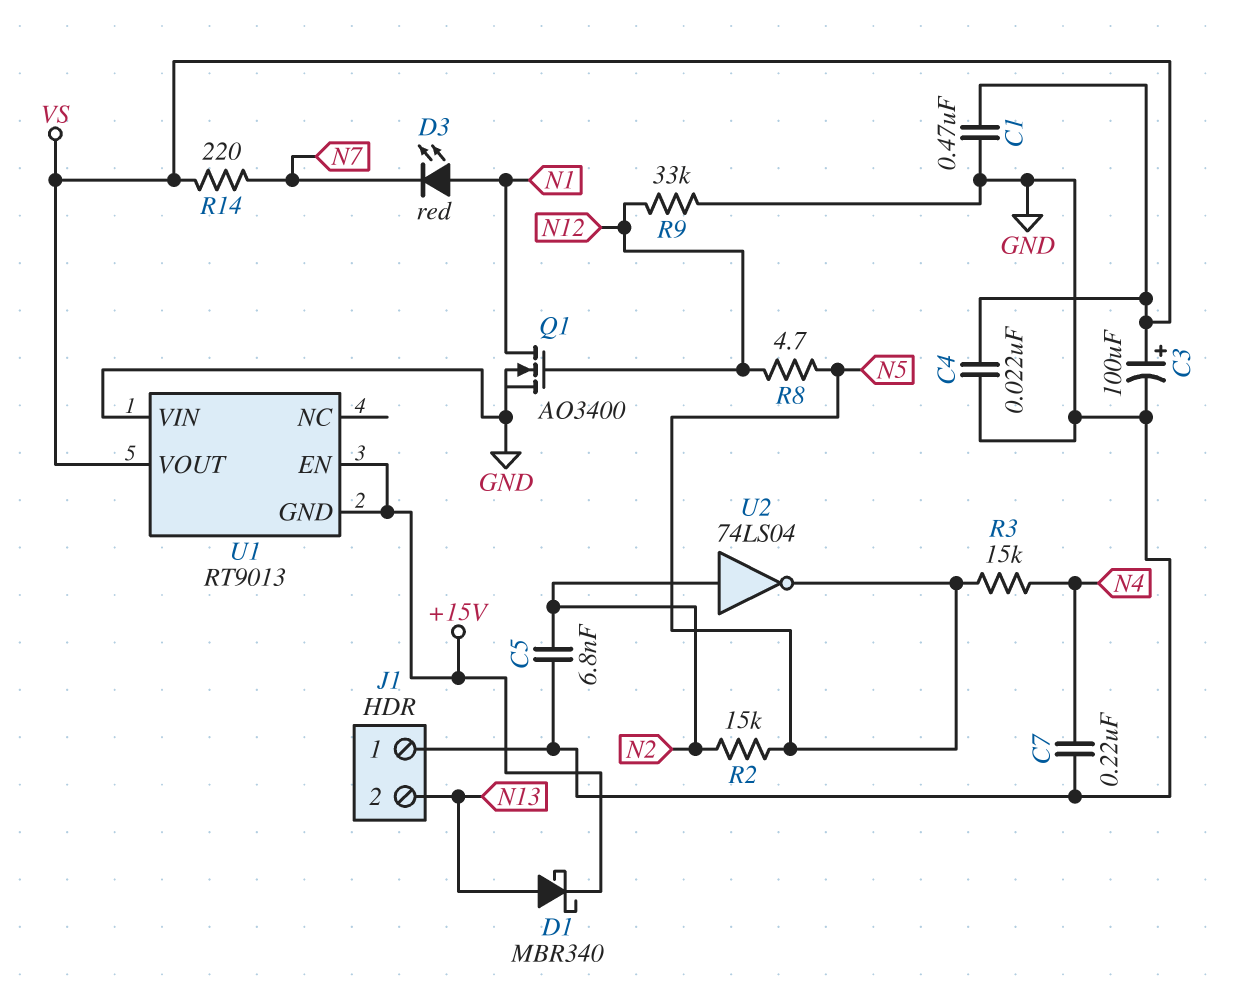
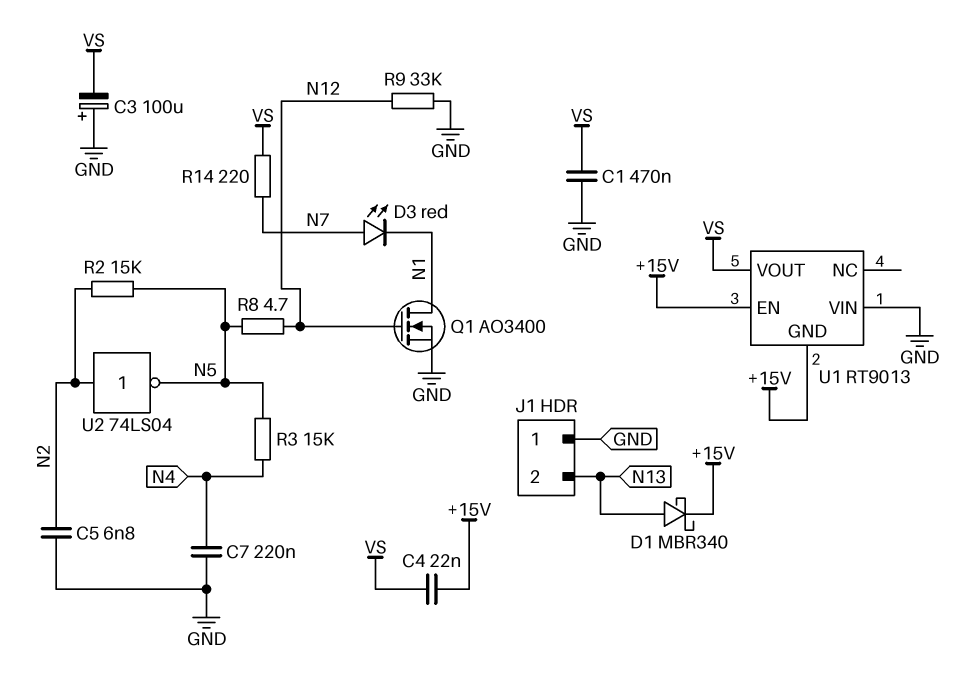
C3: 100uF (plus VS, minus GND) -> 100uF (plus GND, minus VS)
C4: 22nF (GND, VS) -> 22nF (+15V, VS)
D3: LED red (A N1, K N7) -> LED red (A N7, K N1)

